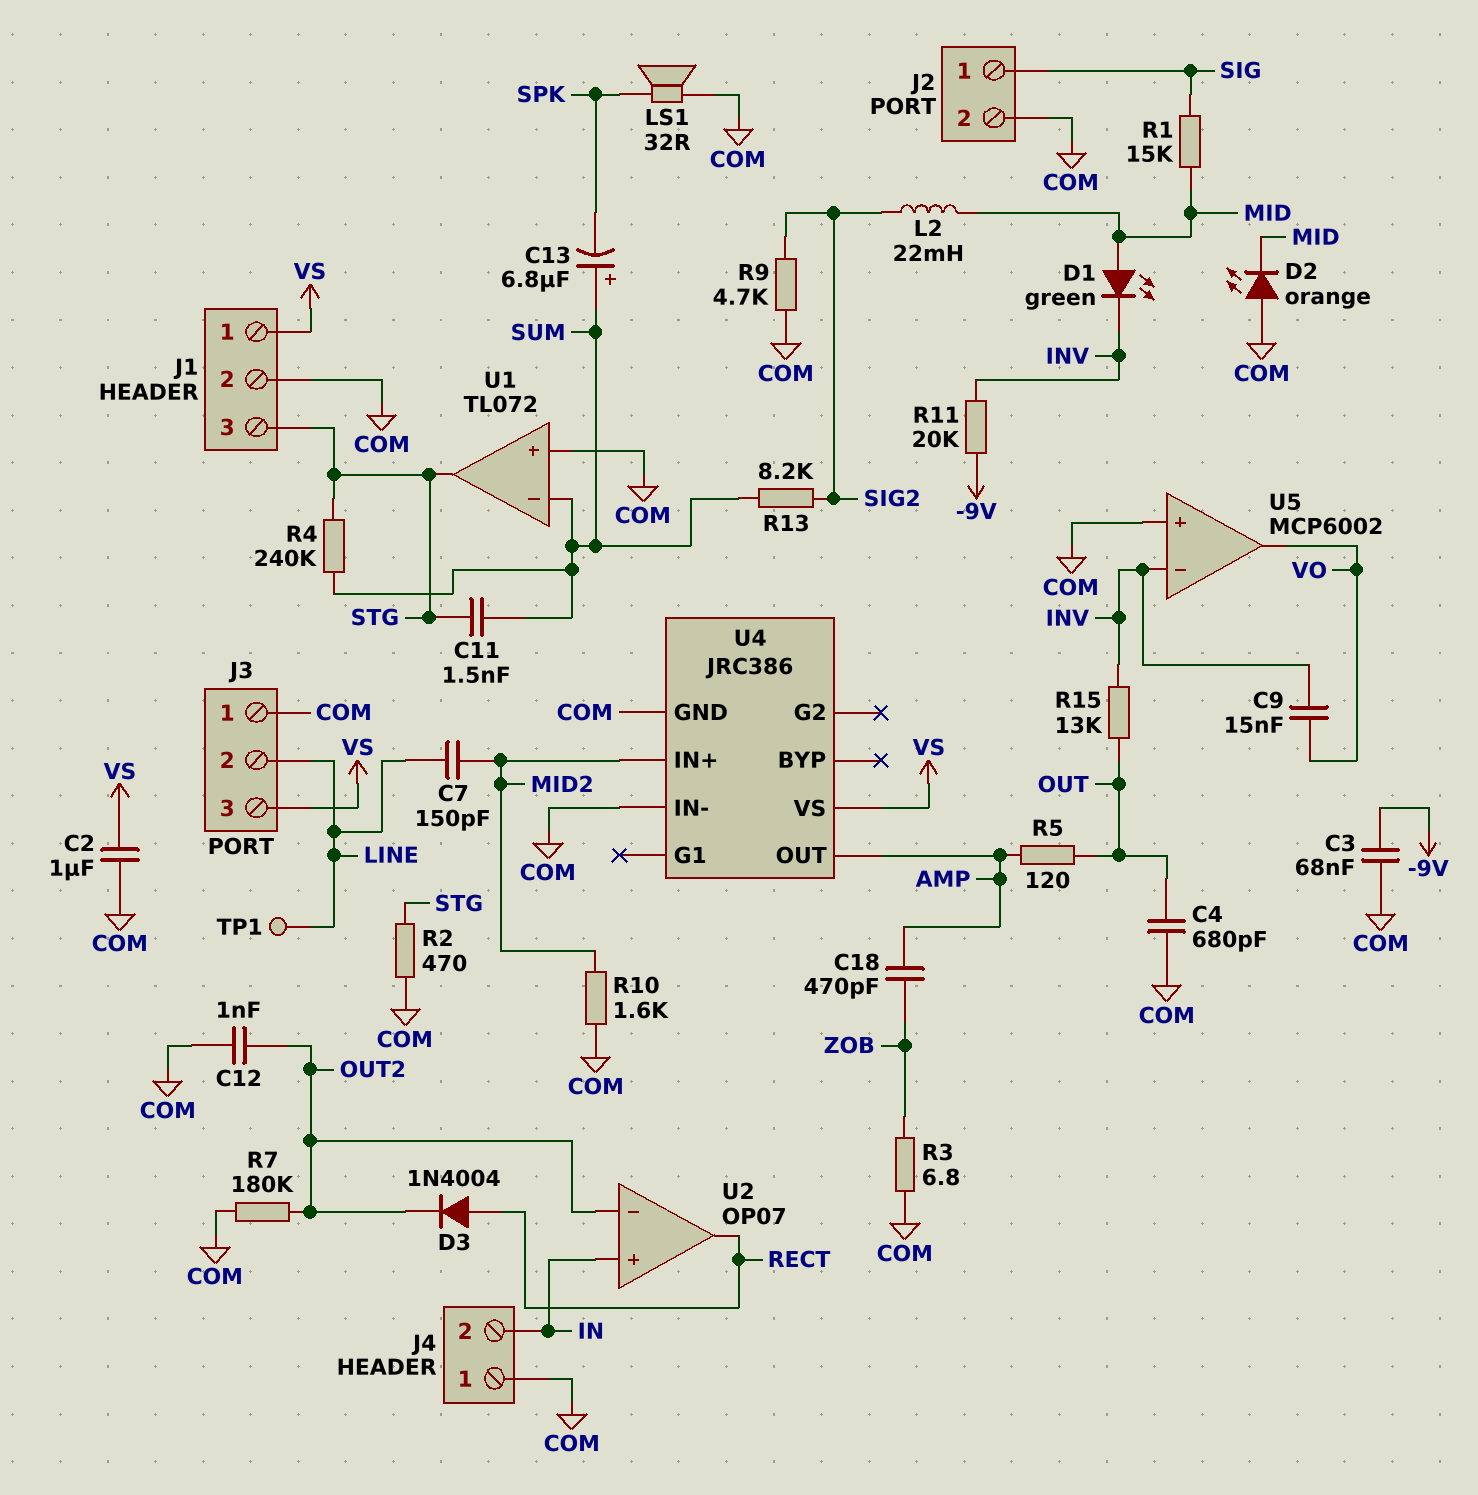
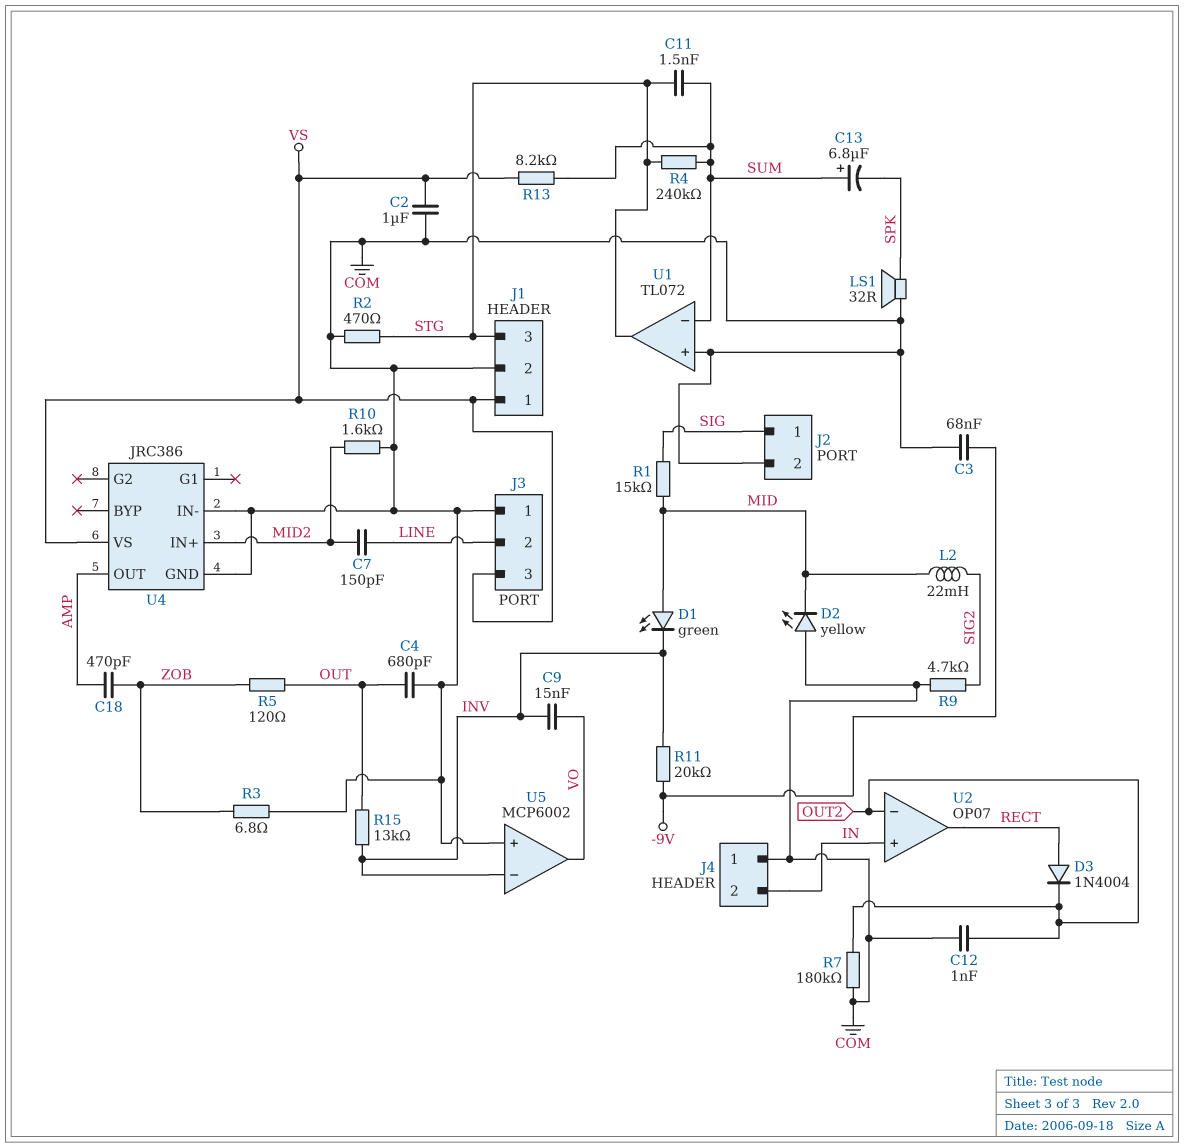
D2: LED orange (A COM, K MID) -> LED yellow (A COM, K MID)
R5: 120 (AMP, OUT) -> 120 (OUT, ZOB)
R13: 8.2k (SIG2, SUM) -> 8.2k (SUM, VS)
TP1: test point (LINE) -> none

